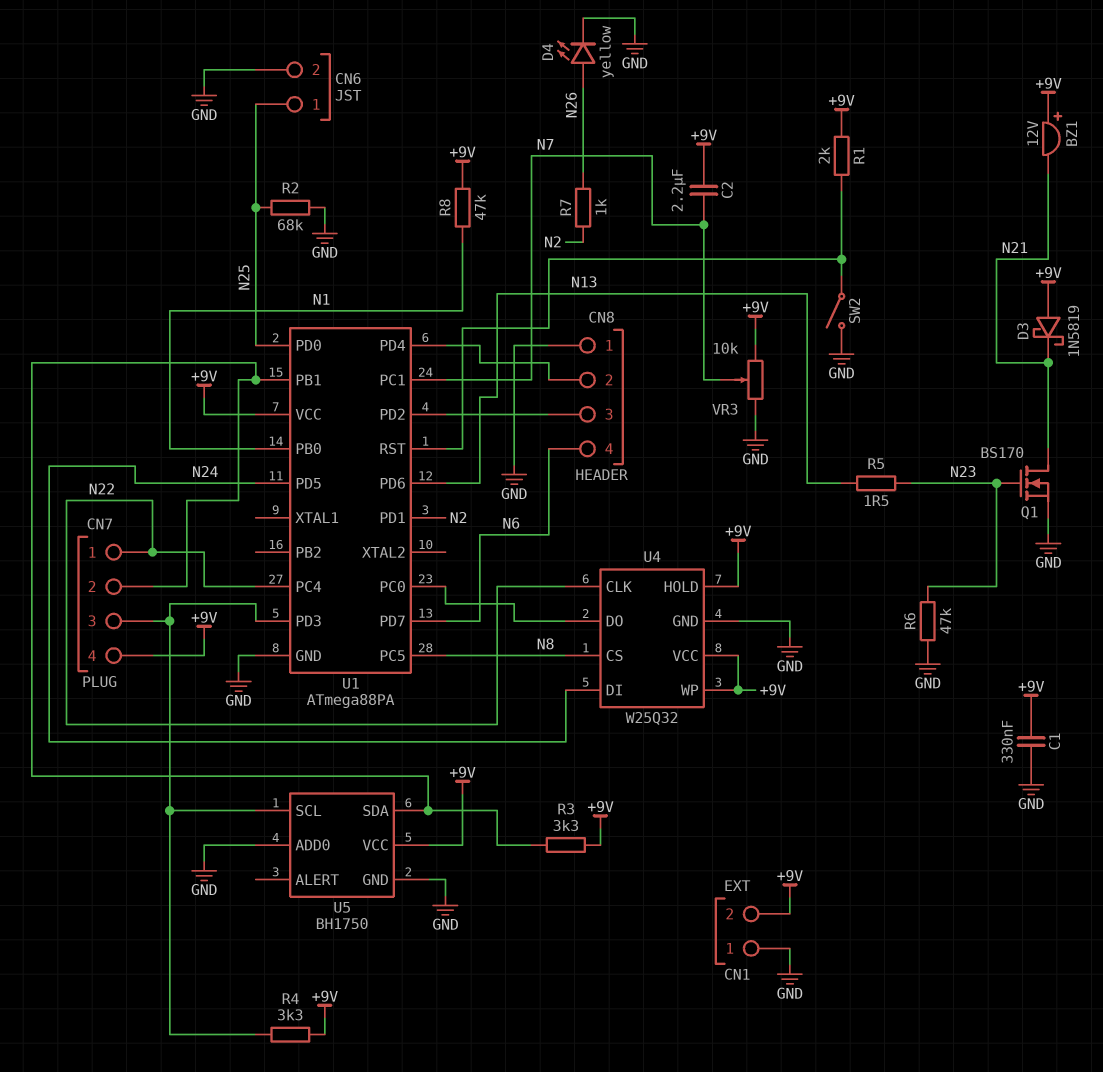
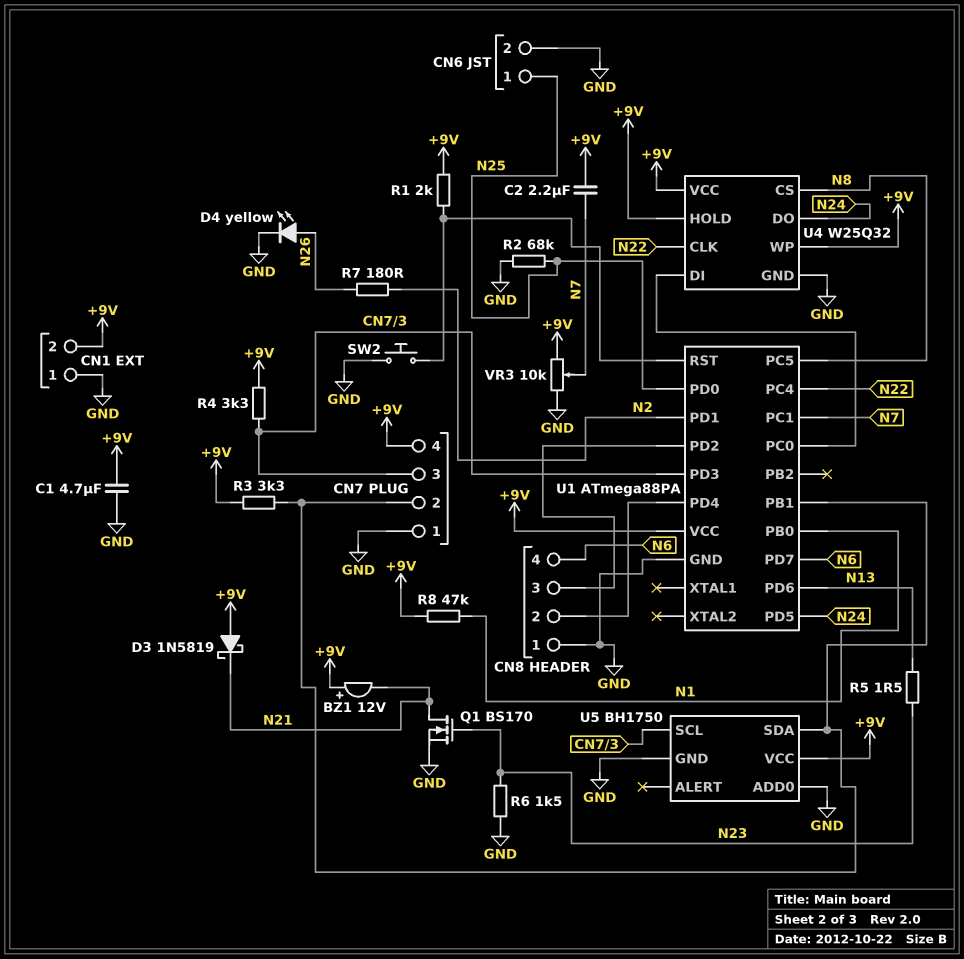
C1: 330nF (+9V, GND) -> 4.7uF (+9V, GND)
CN7 pin 1: N22 -> GND
R6: 47k (GND, N23) -> 1.5k (GND, N23)
R7: 1k (N2, N26) -> 180 (N2, N26)
SW2: switch (GND, U1/RST) -> button (GND, U1/RST)
U4 pin DI: N24 -> U1/PC0
U4 pin DO: U1/PC0 -> N24

